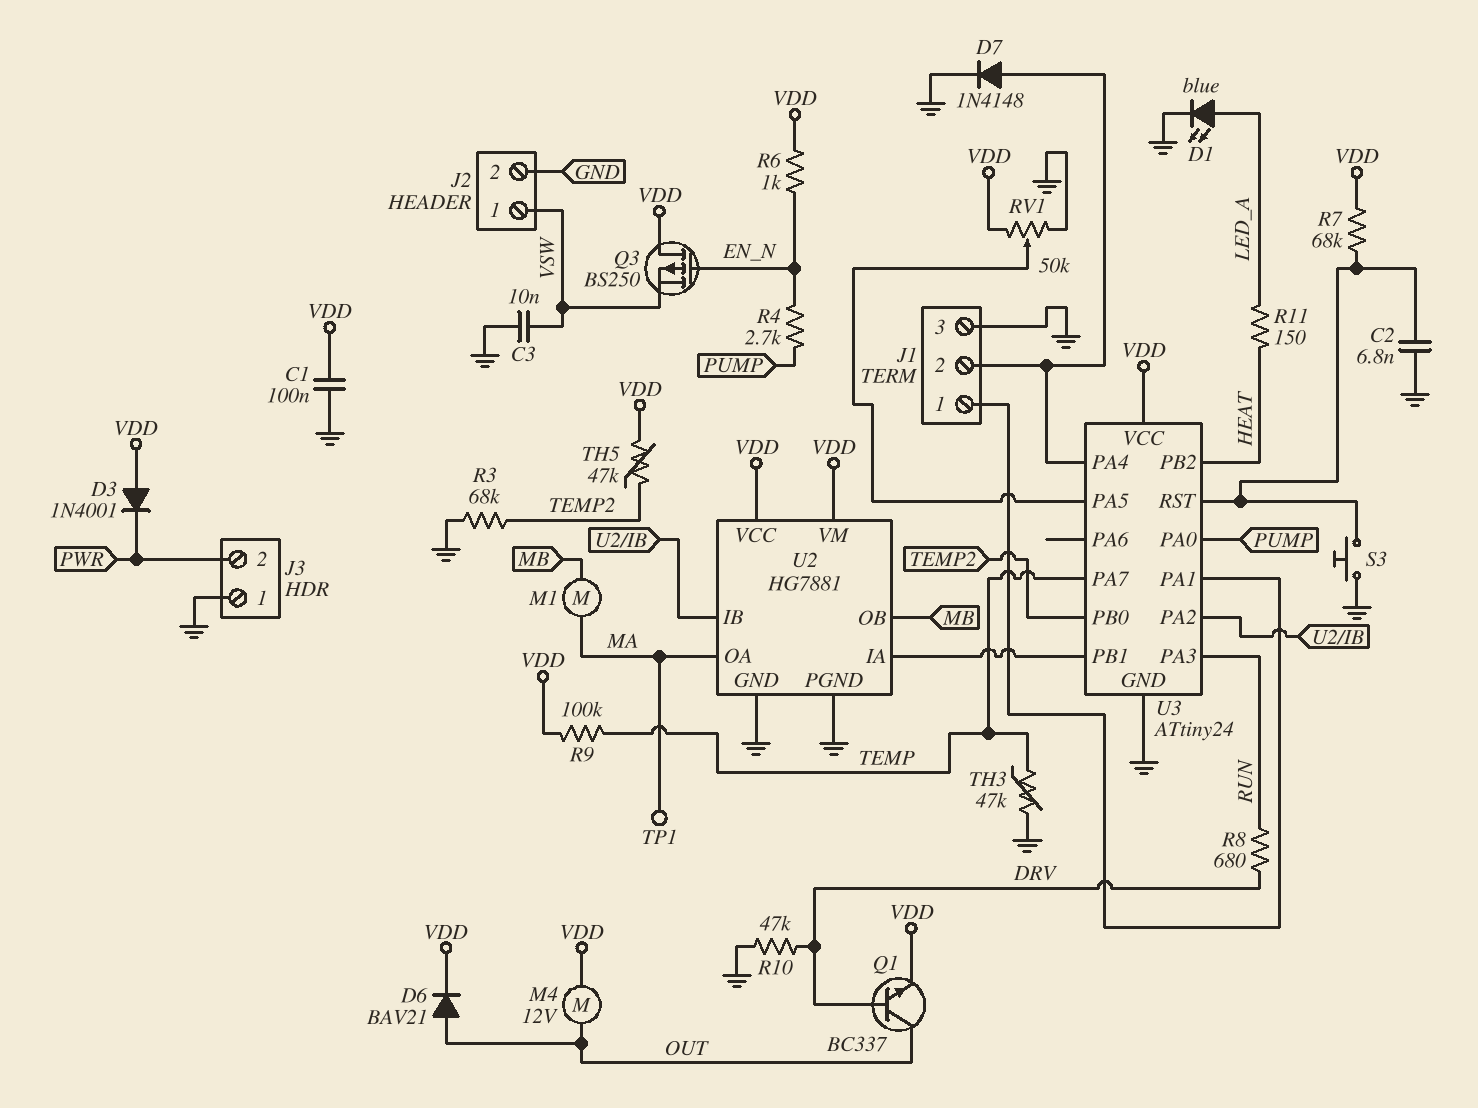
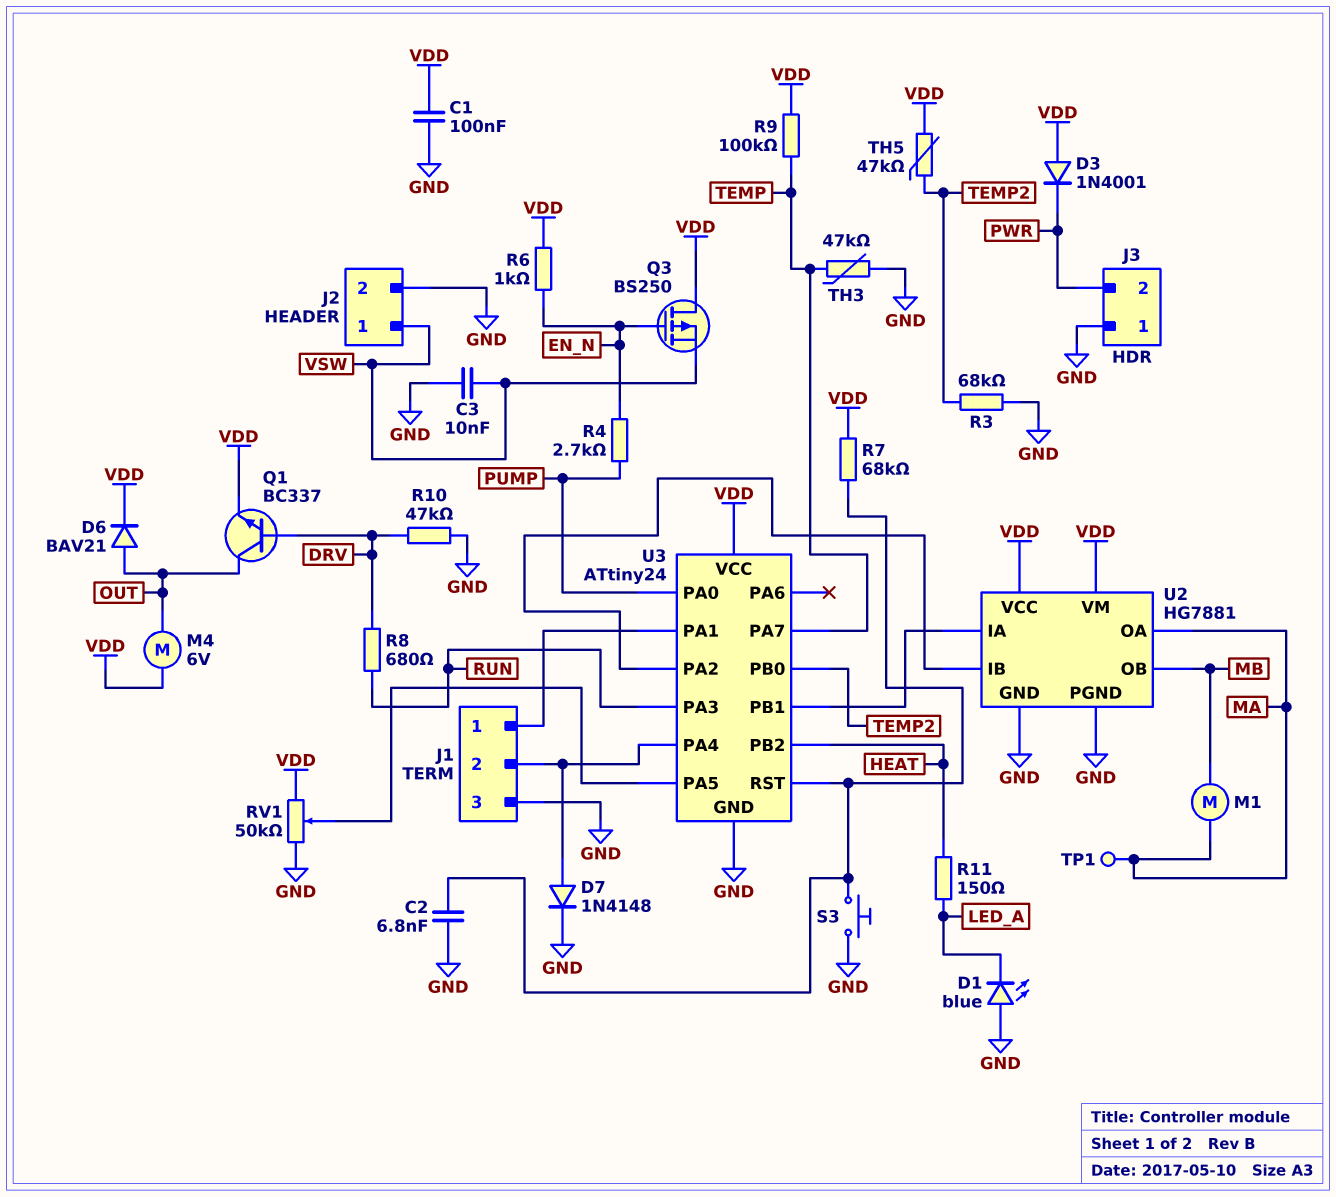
D1: LED blue (A LED_A, K GND) -> LED blue (A GND, K LED_A)
M4: motor 12V (OUT, VDD) -> motor 6V (OUT, VDD)

